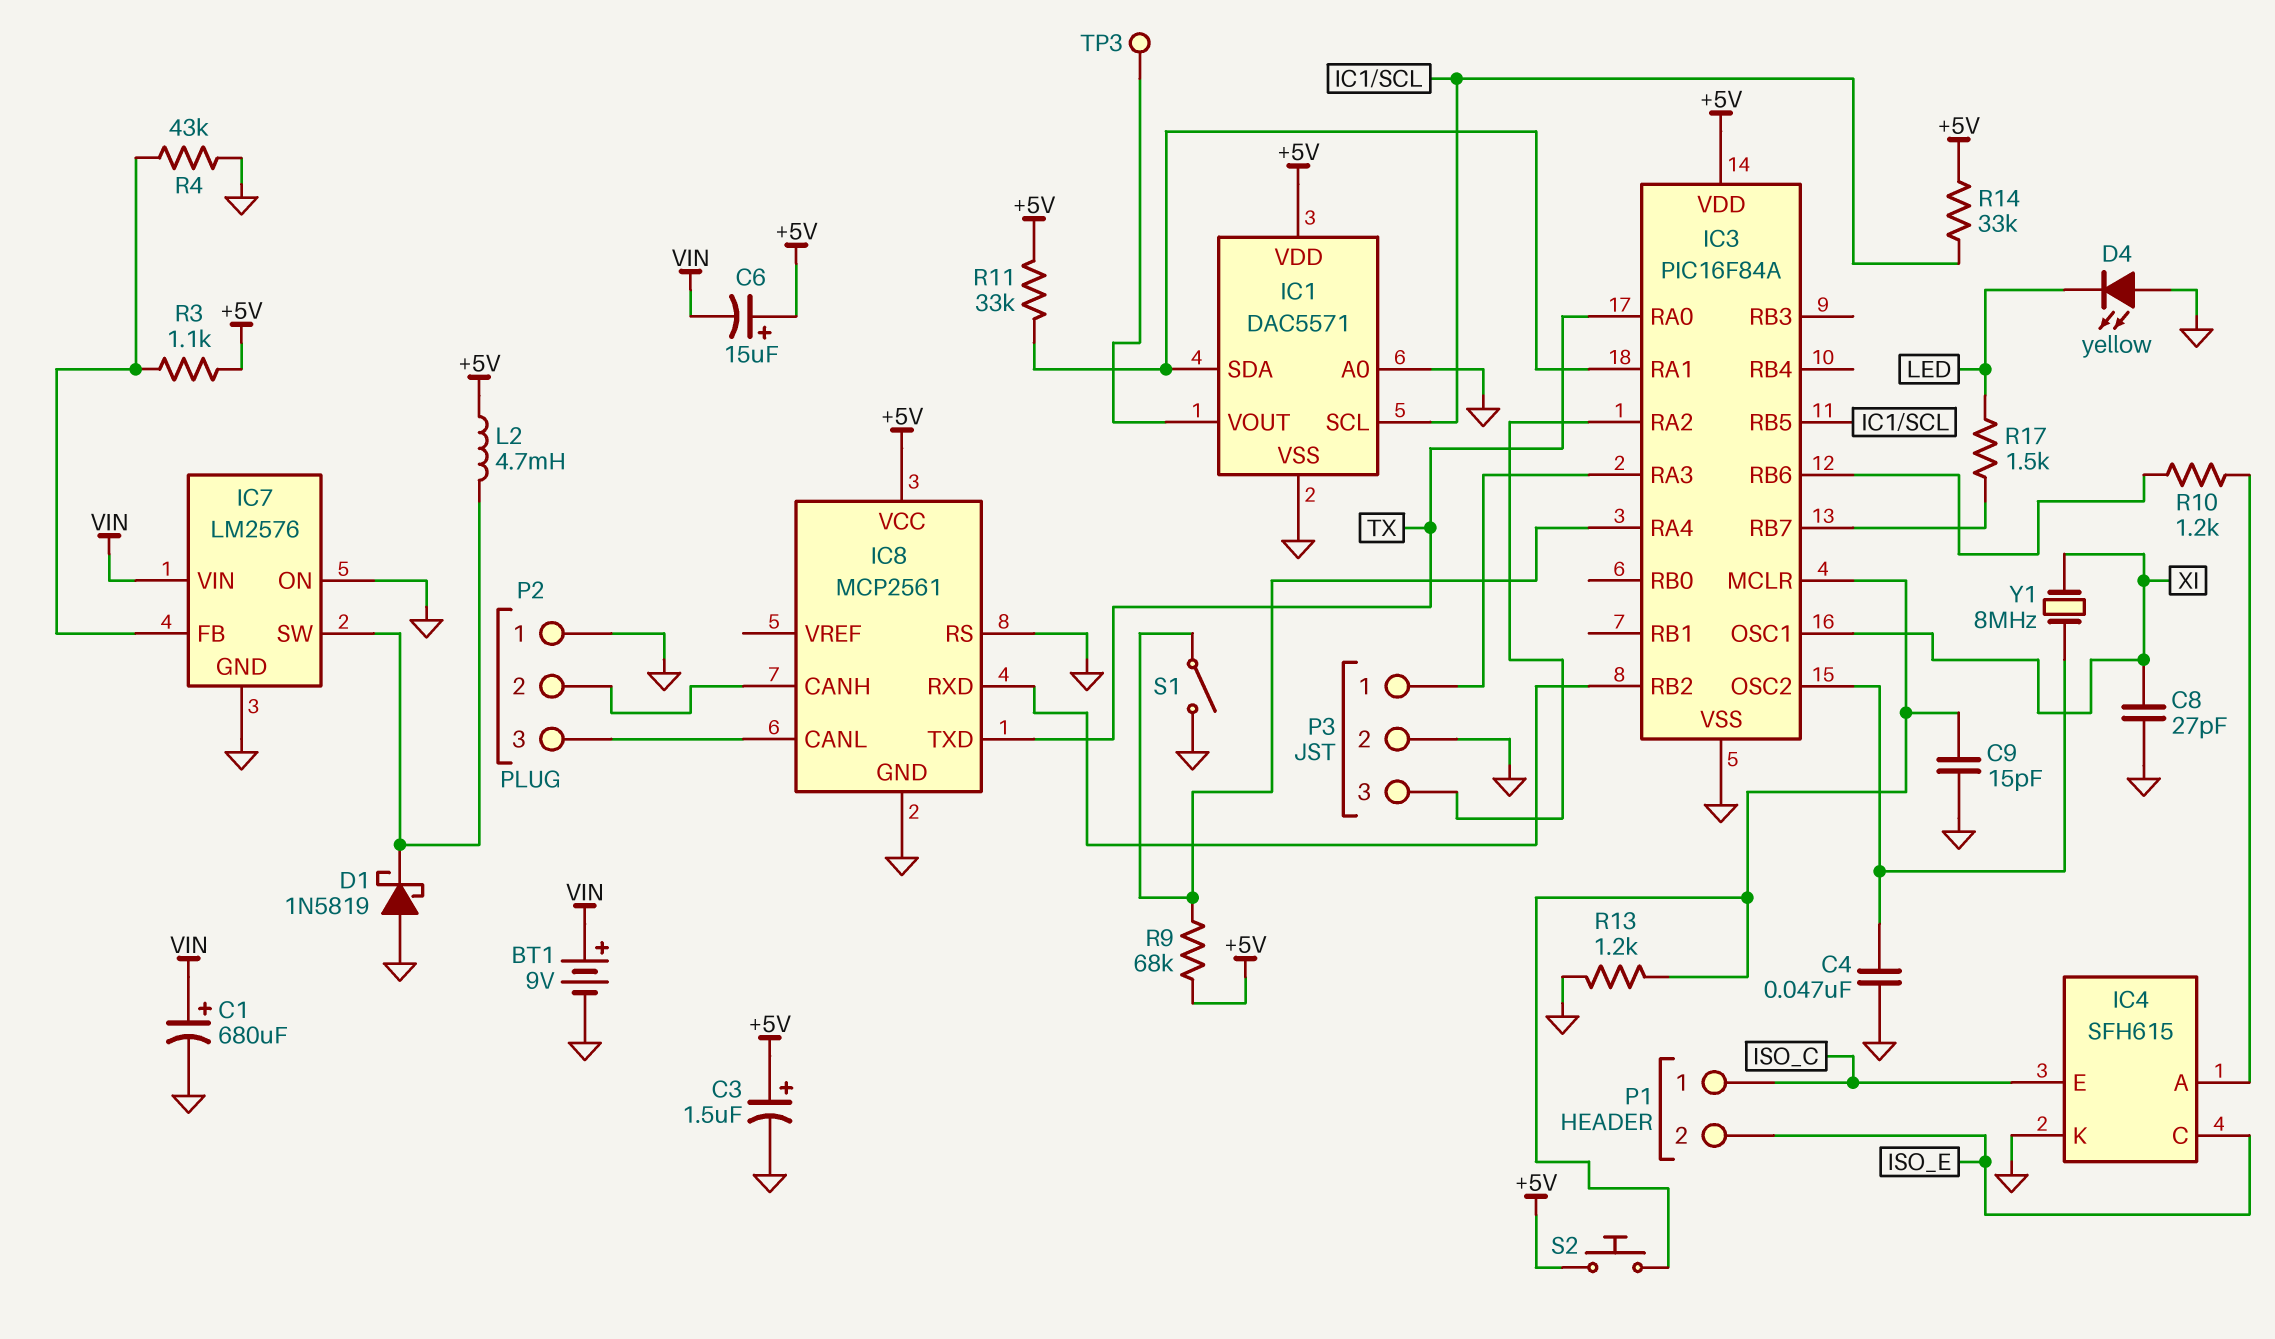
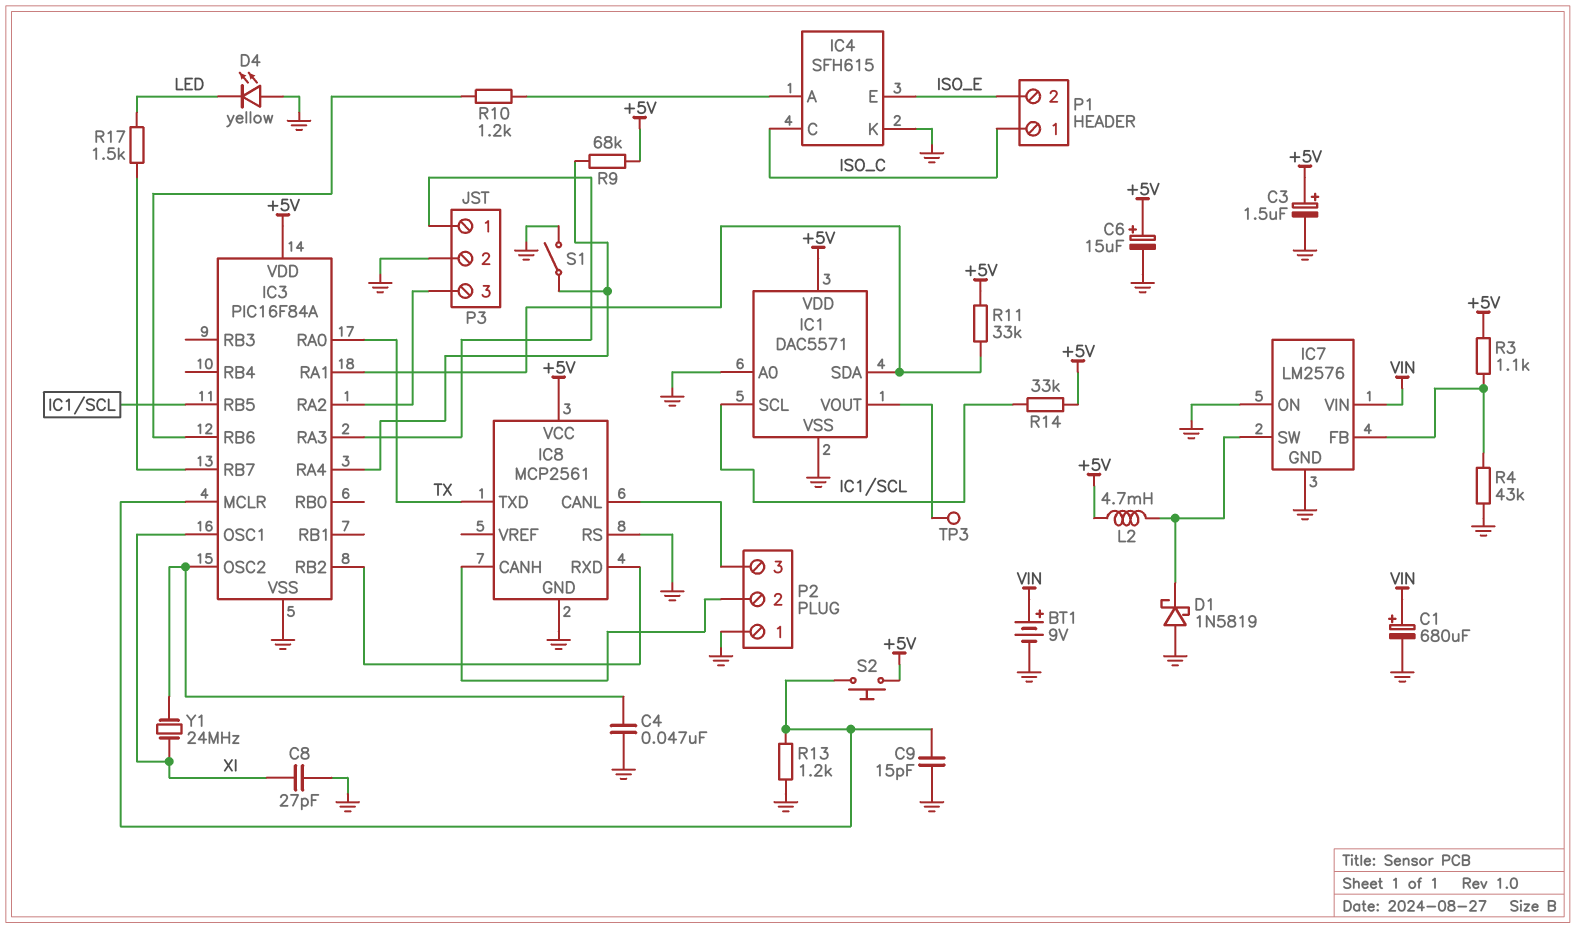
C6: 15uF (plus +5V, minus VIN) -> 15uF (plus +5V, minus GND)
IC4 pin C: ISO_E -> ISO_C
IC4 pin E: ISO_C -> ISO_E
Y1: 8MHz (IC3/OSC2, XI) -> 24MHz (IC3/OSC2, XI)

